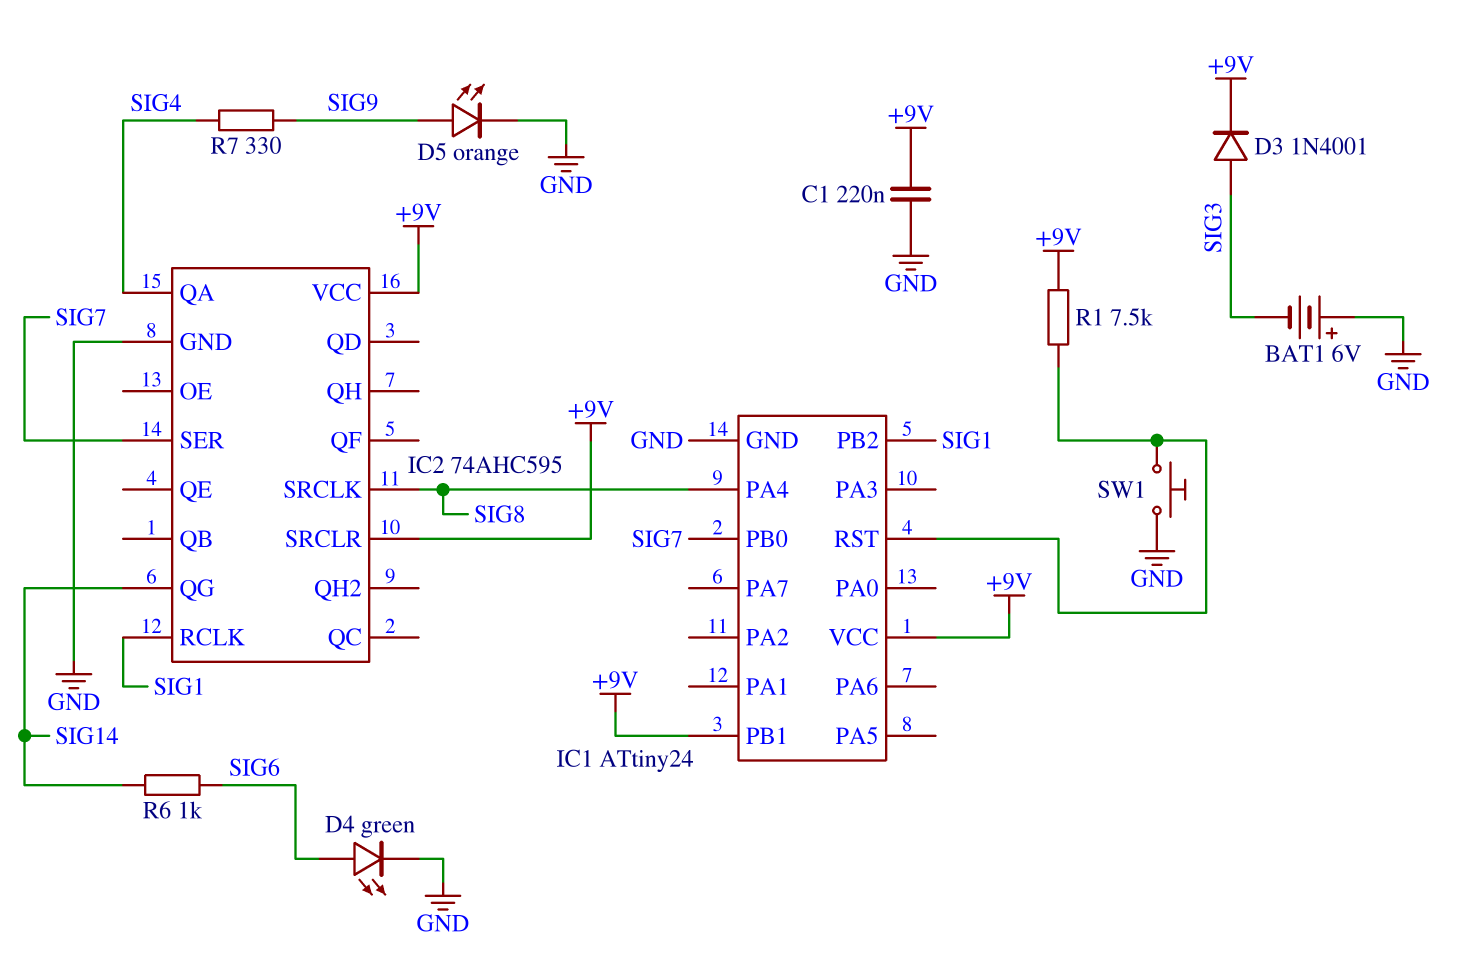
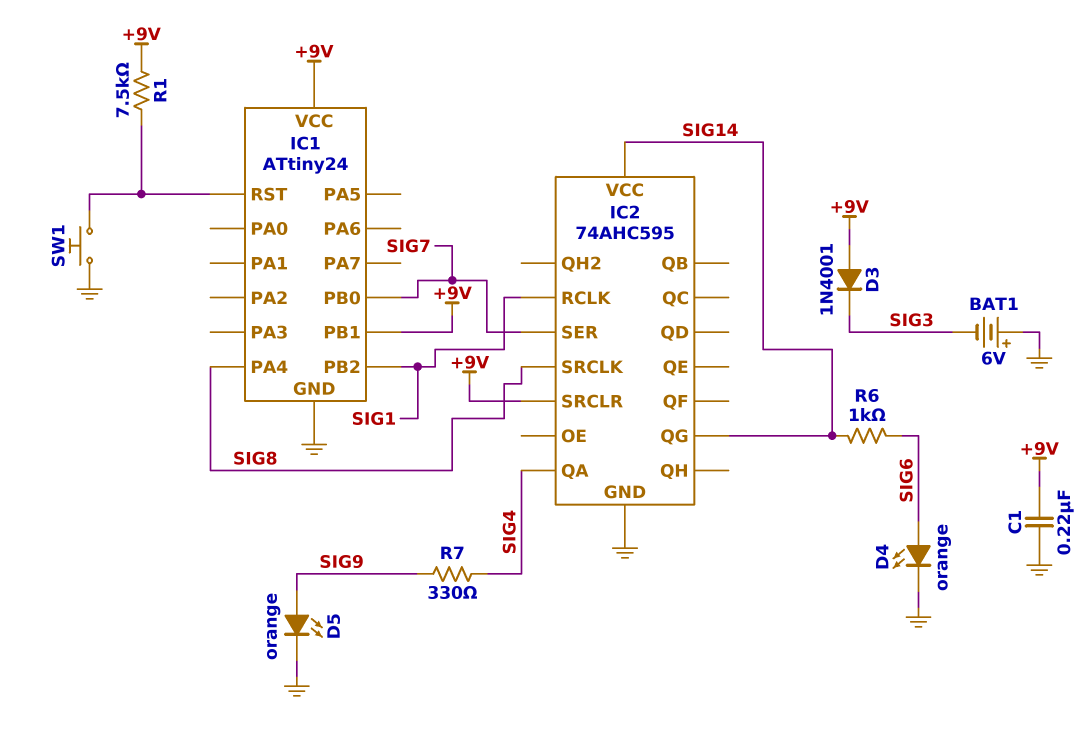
D3: diode 1N4001 (A SIG3, K +9V) -> diode 1N4001 (A +9V, K SIG3)
D4: LED green (A SIG6, K GND) -> LED orange (A SIG6, K GND)
IC2 pin VCC: +9V -> SIG14

